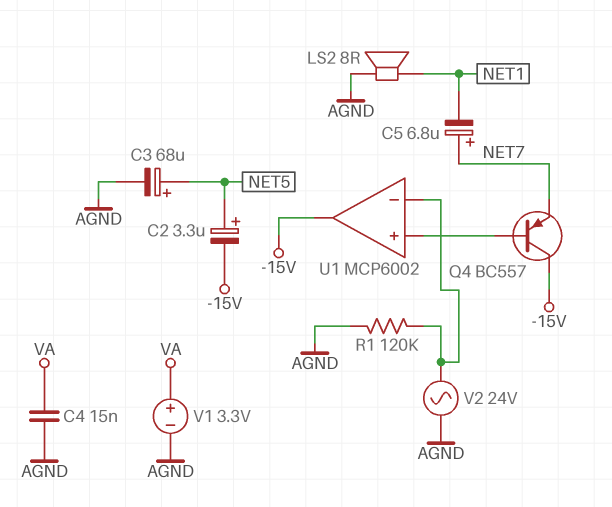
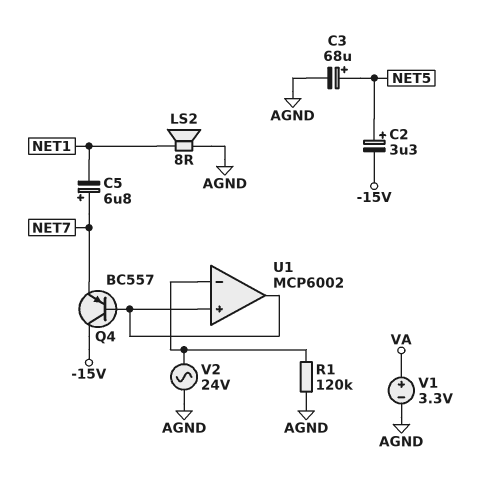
C4: 15nF (AGND, VA) -> none
U1 pin out: -15V -> U1/in+

